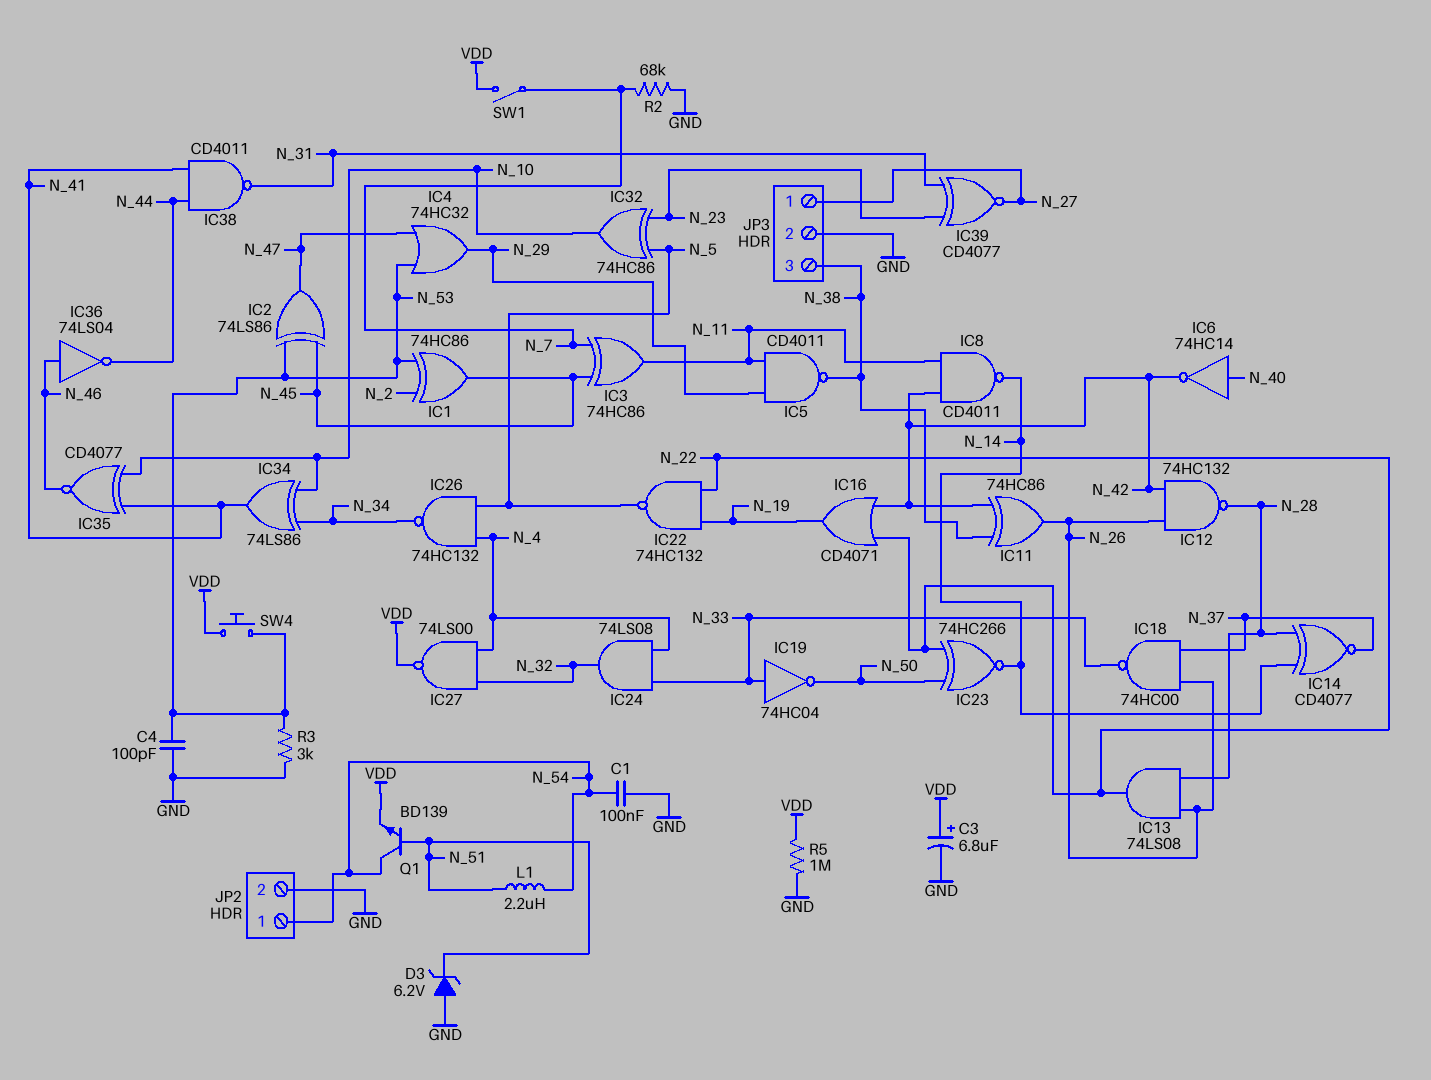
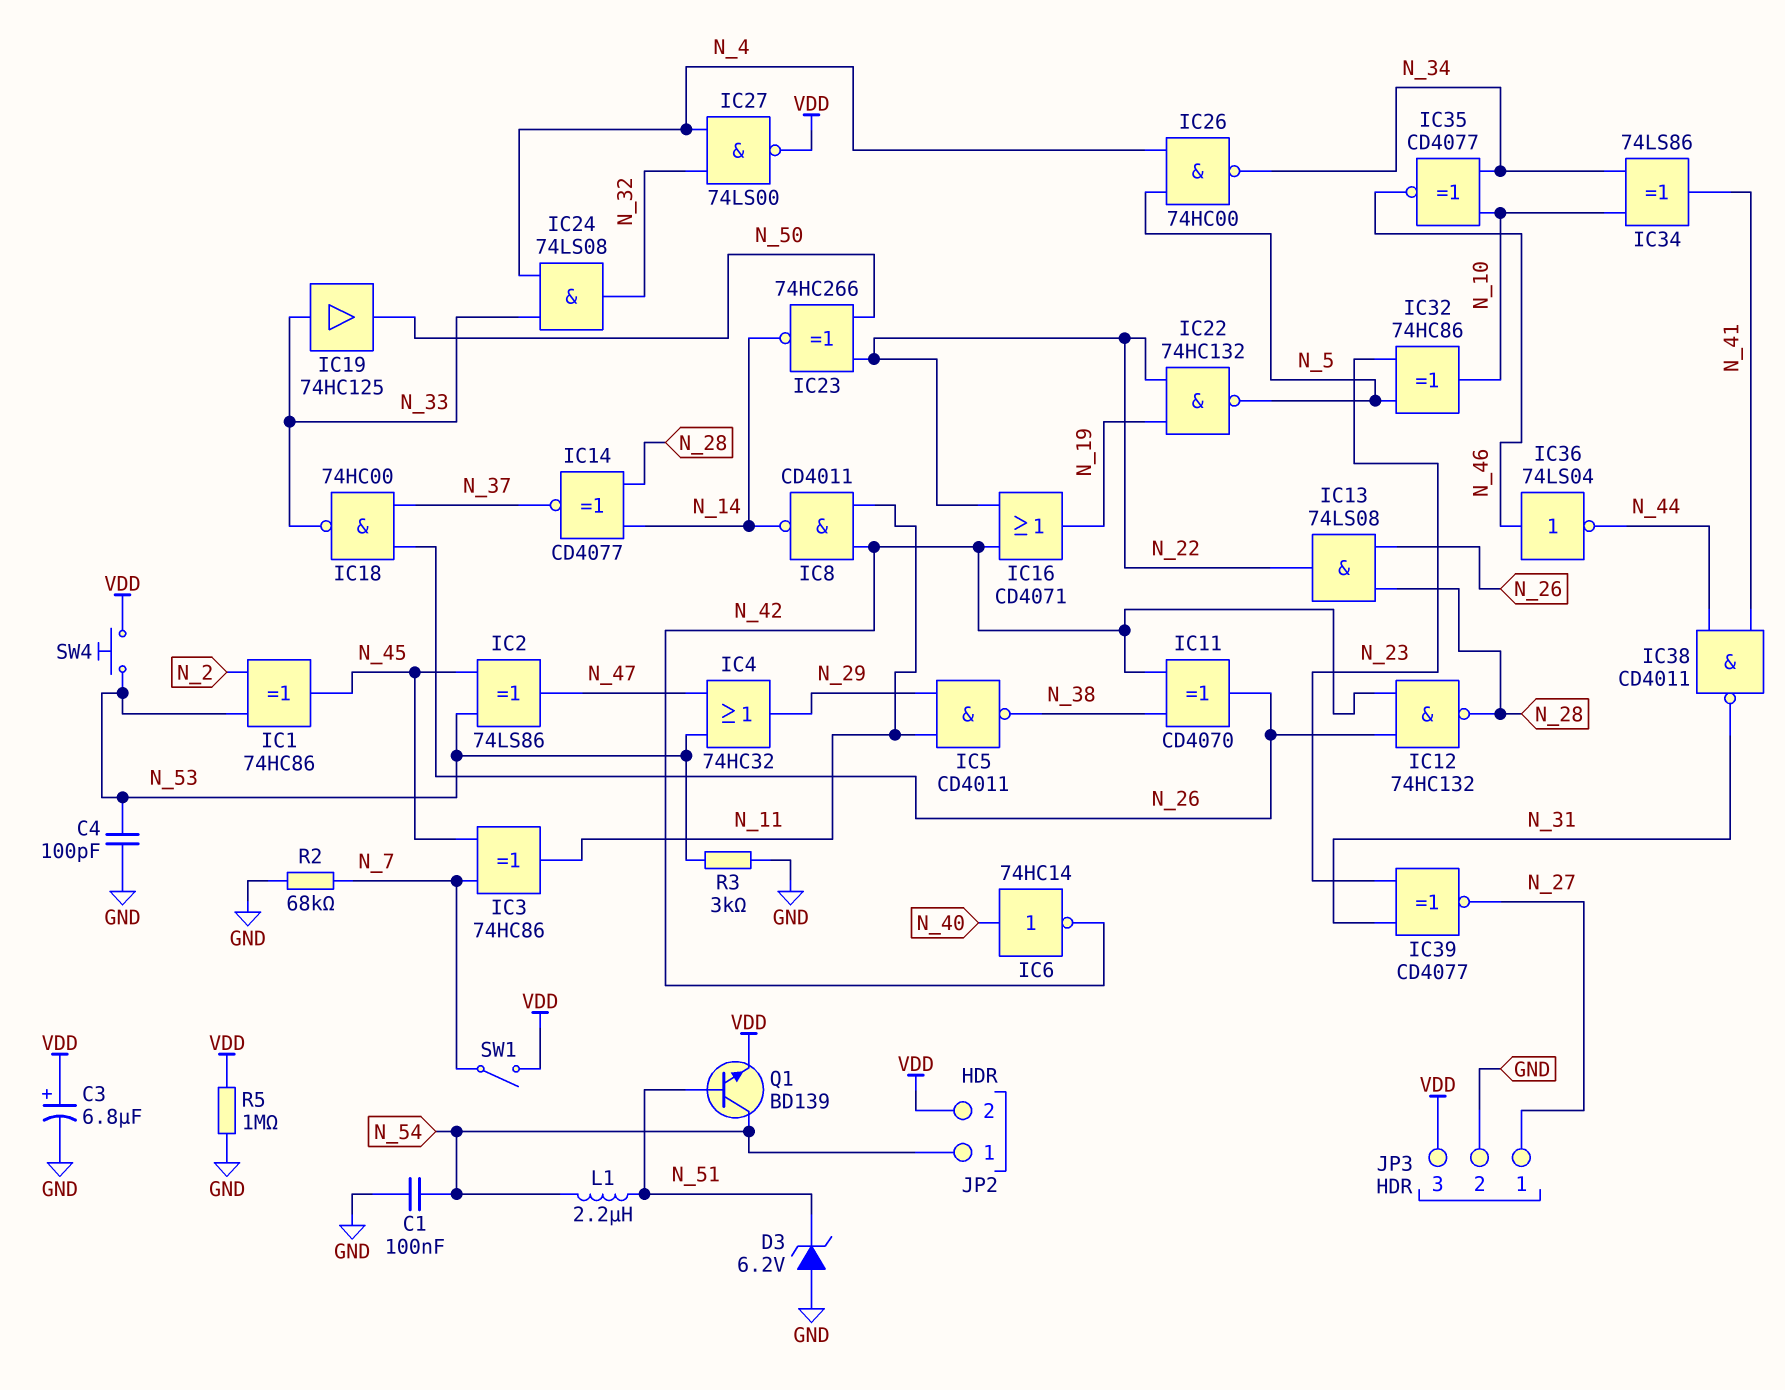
IC11: XOR 74HC86 (in N_38, in N_42, out N_26) -> XOR CD4070 (in N_38, in N_42, out N_26)
IC19: NOT 74HC04 (in N_33, out N_50) -> buffer 74HC125 (in N_33, out N_50)
IC26: NAND 74HC132 (in N_4, in N_5, out N_34) -> NAND 74HC00 (in N_4, in N_5, out N_34)
IC35: XNOR CD4077 (in N_10, in N_41, out N_46) -> XNOR CD4077 (in N_10, in N_34, out N_46)
JP2 pin 2: GND -> VDD
JP3 pin 3: N_38 -> VDD

